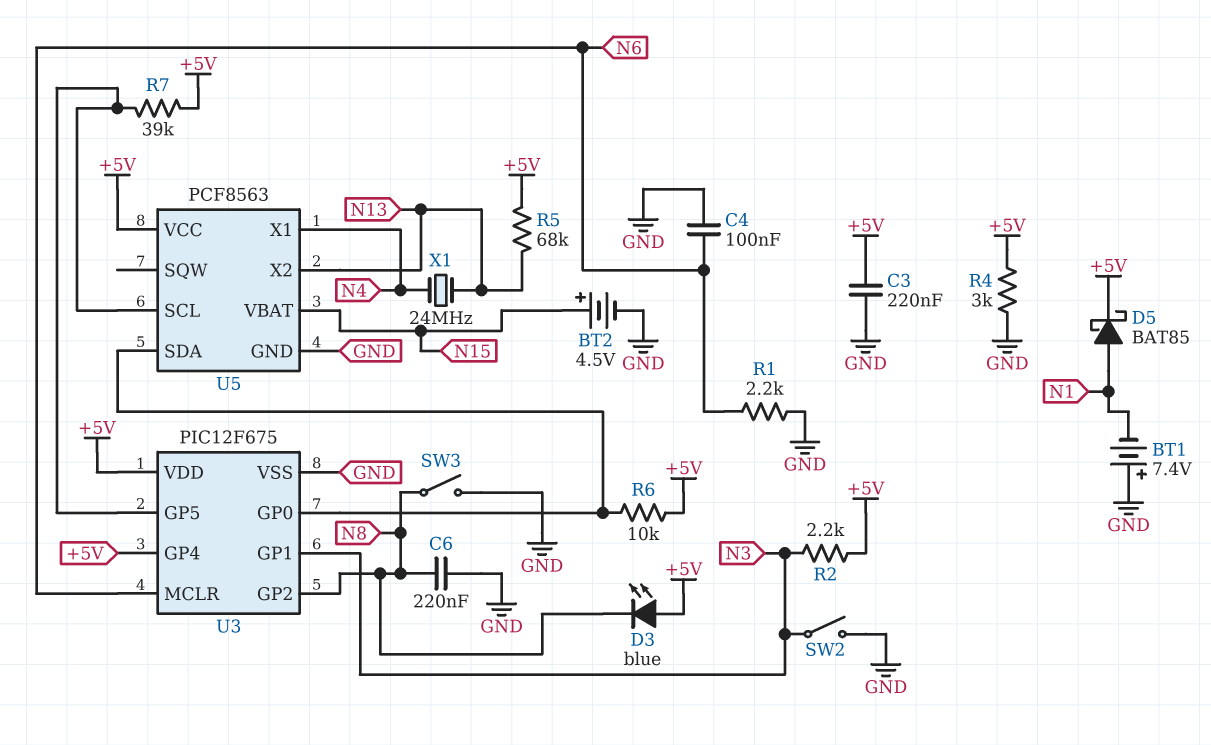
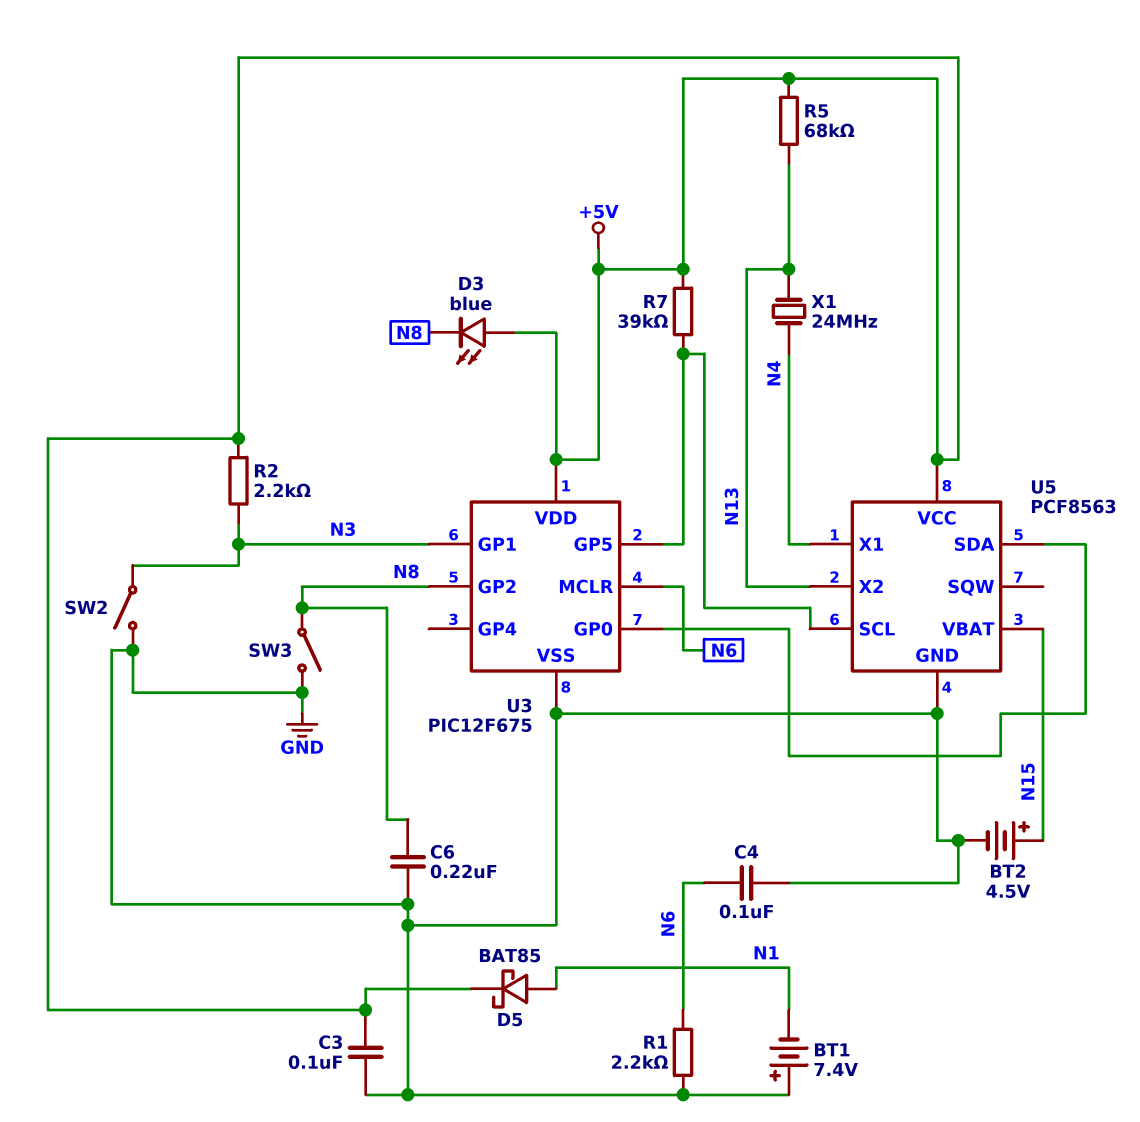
C3: 220nF (+5V, GND) -> 100nF (+5V, GND)
R4: 3k (+5V, GND) -> none
R6: 10k (+5V, U3/GP0) -> none
U3 pin GP4: +5V -> none

